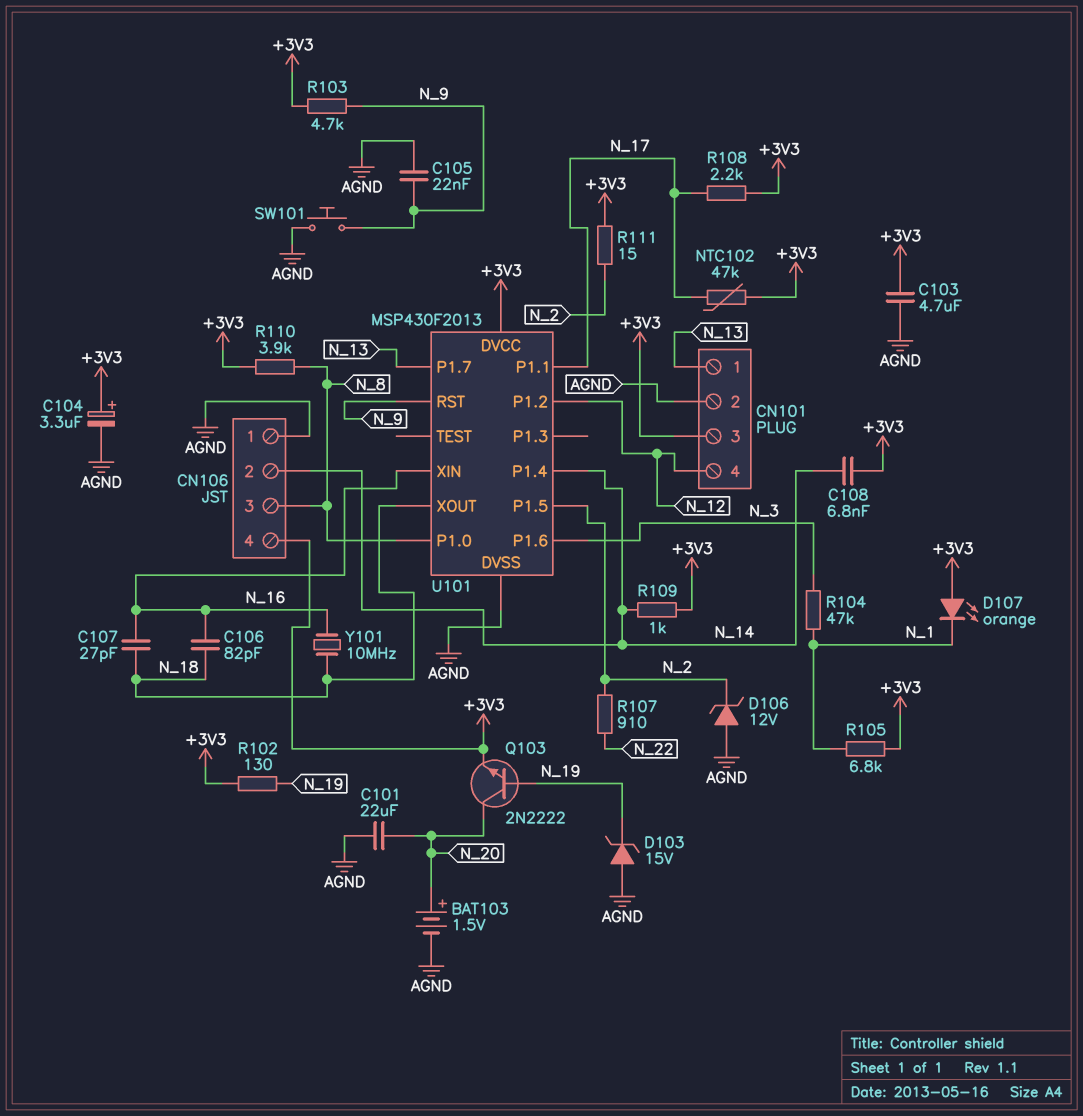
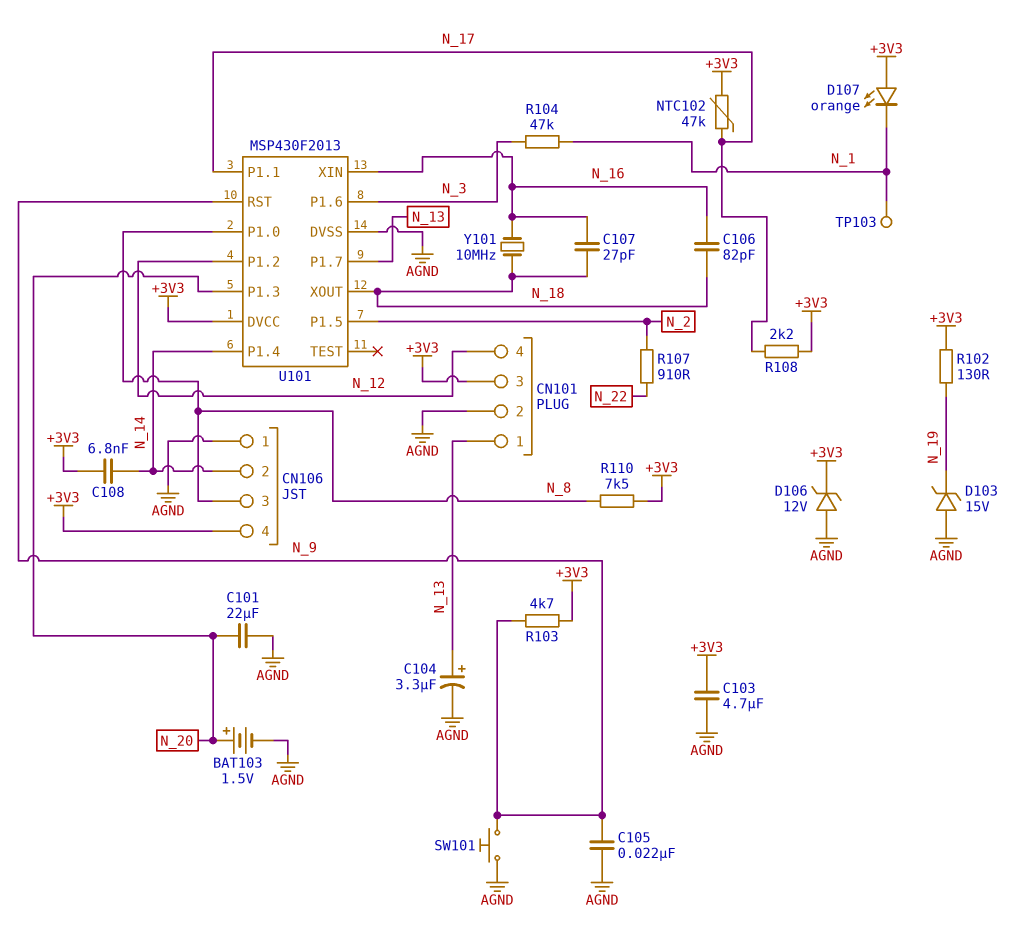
C104: 3.3uF (plus +3V3, minus AGND) -> 3.3uF (plus N_13, minus AGND)
D106: zener 12V (A AGND, K N_2) -> zener 12V (A AGND, K +3V3)
Q103: NPN 2N2222 (B N_19, C N_20, E +3V3) -> none
R105: 6.8k (+3V3, N_1) -> none
R109: 1k (+3V3, N_14) -> none
R110: 3.9k (+3V3, N_8) -> 7.5k (+3V3, N_8)
R111: 15 (+3V3, N_2) -> none
TP103: none -> test point (N_1)
U101 pin P1.3: none -> N_20

